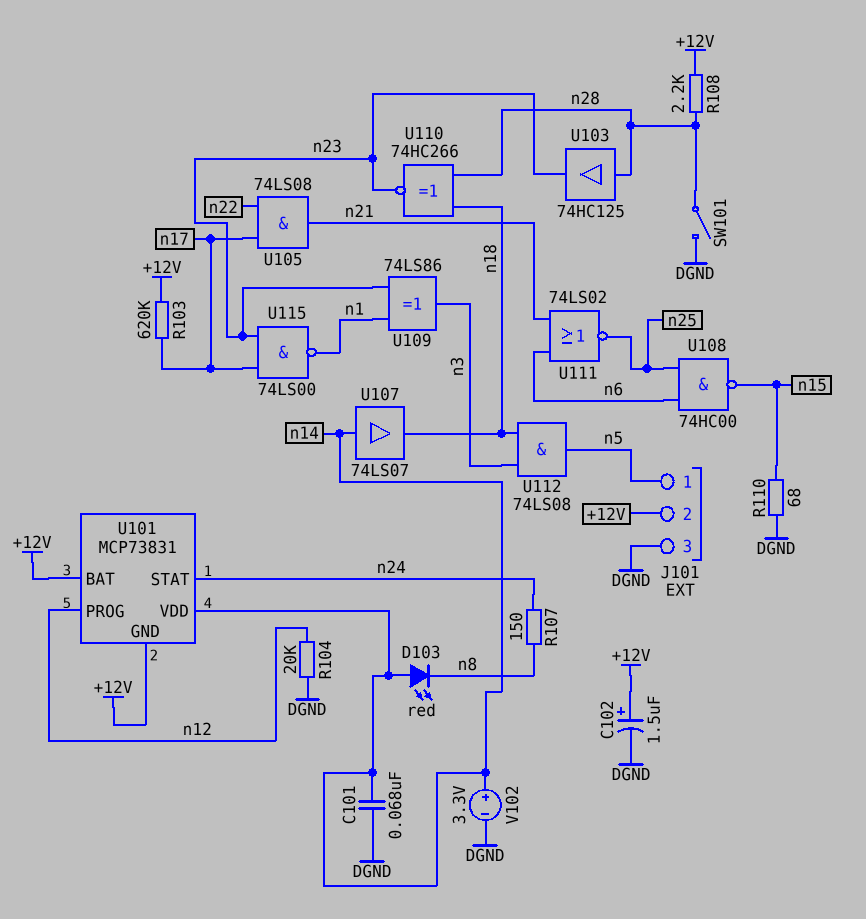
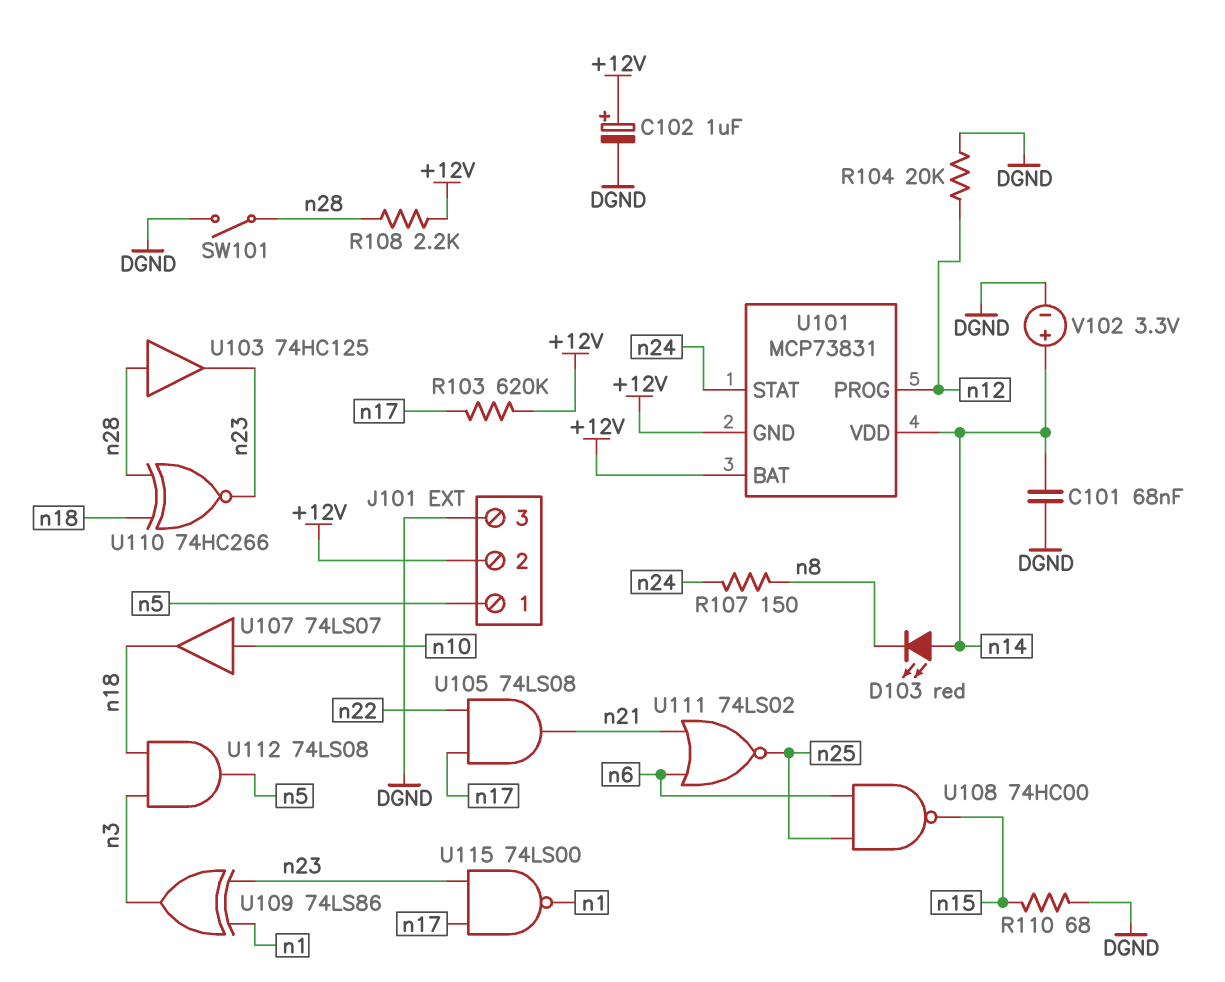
C102: 1.5uF (plus +12V, minus DGND) -> 1uF (plus +12V, minus DGND)
U107: buffer 74LS07 (in n14, out n18) -> buffer 74LS07 (in n10, out n18)

